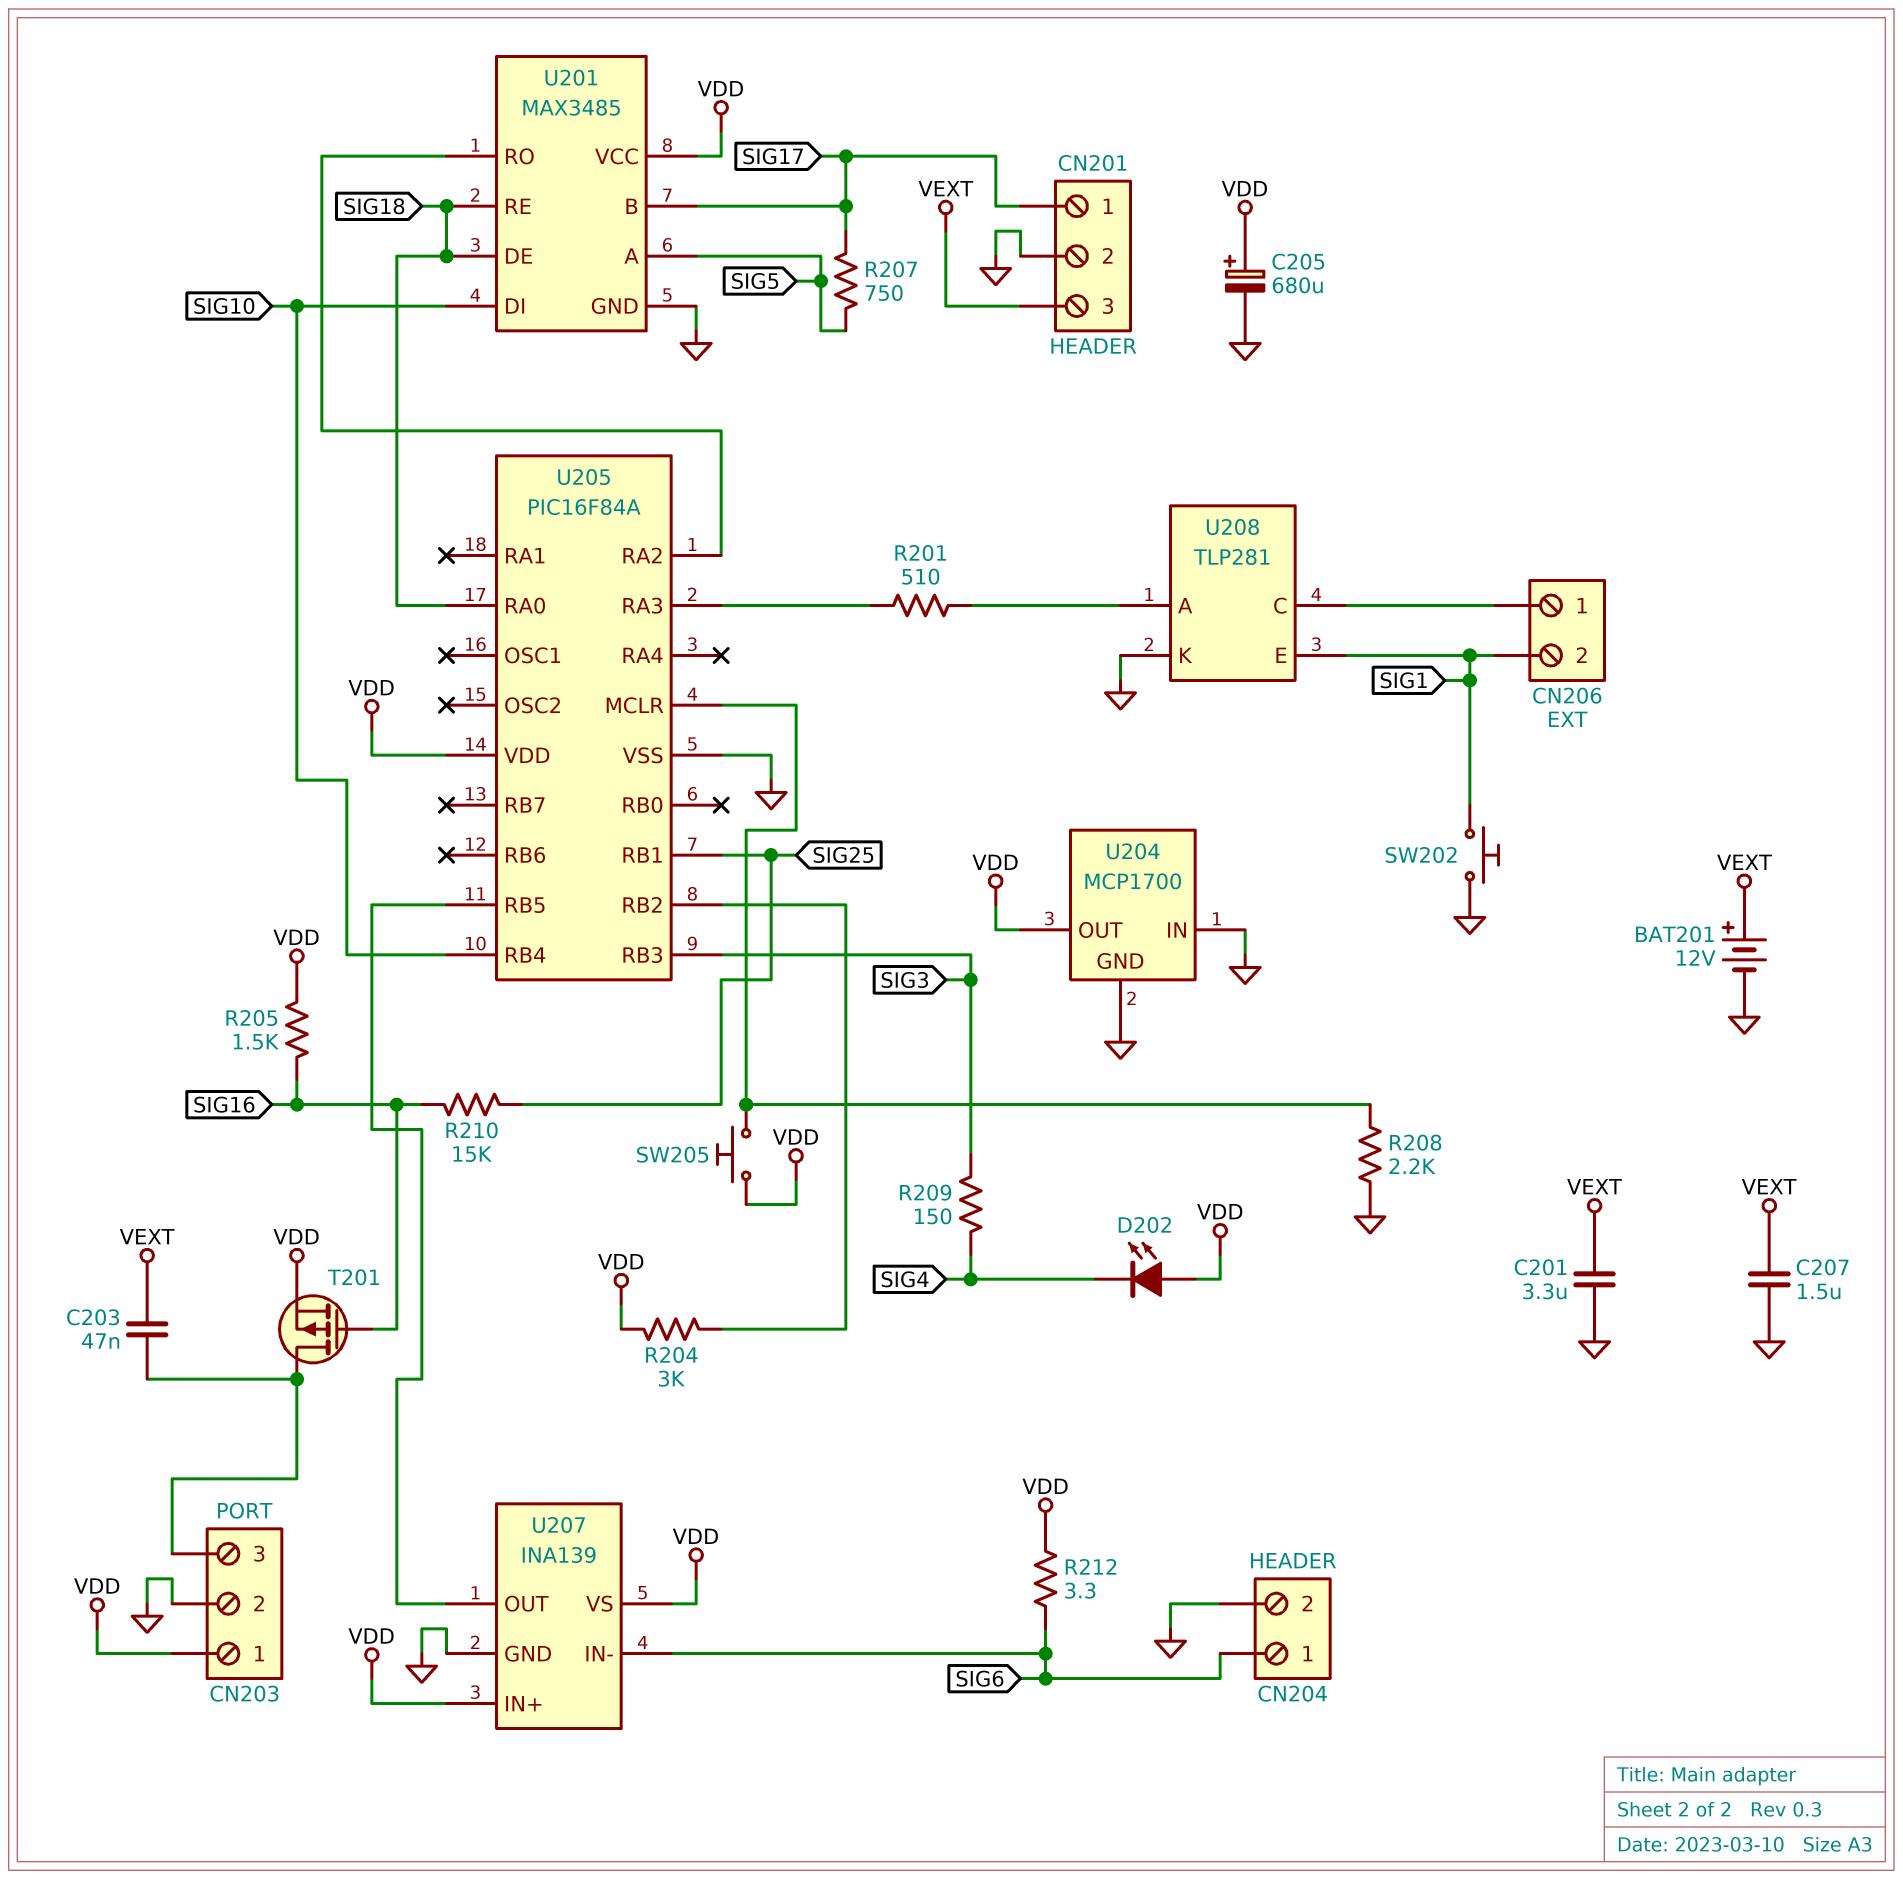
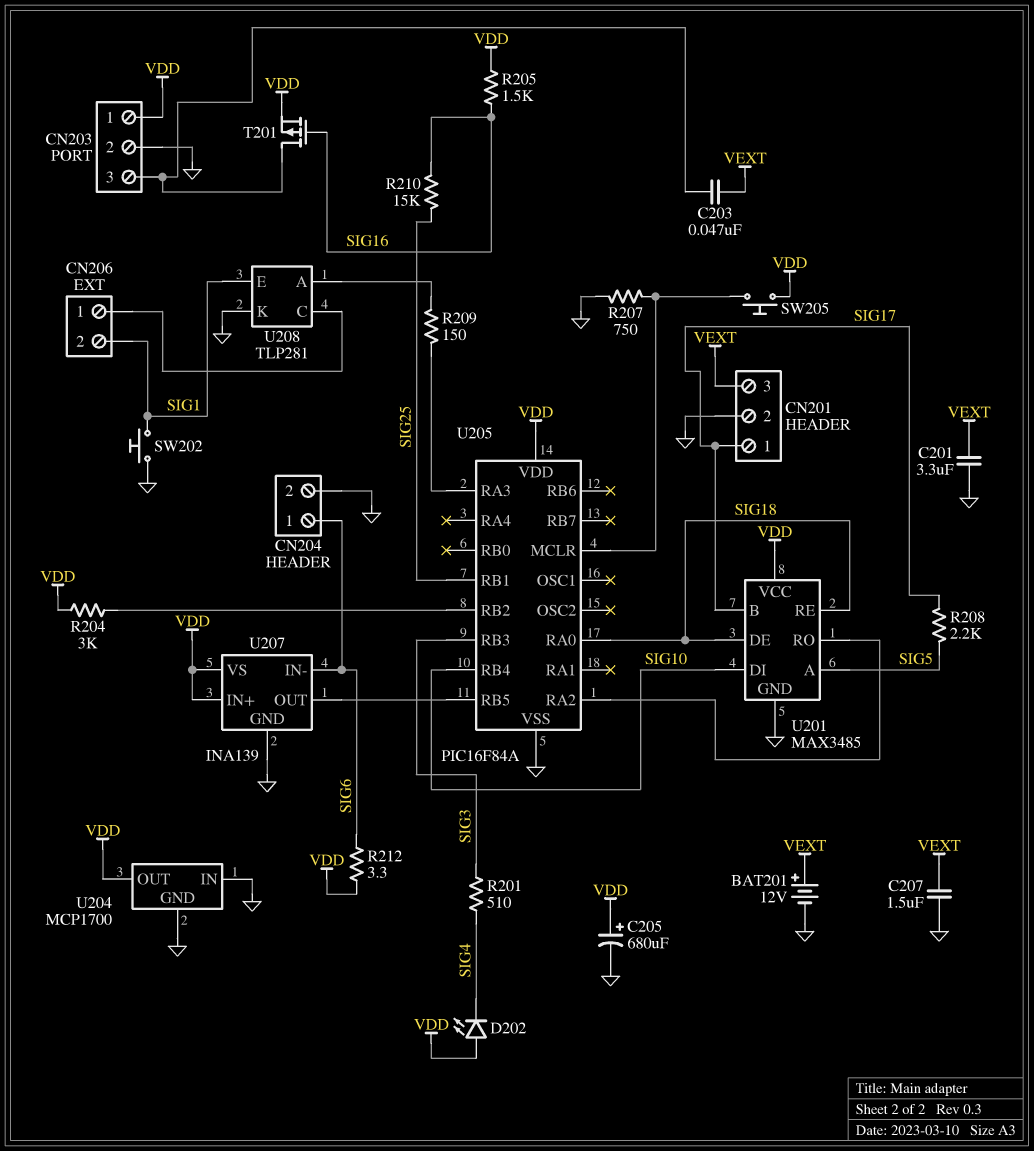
R201: 510 (U205/RA3, U208/A) -> 510 (SIG3, SIG4)
R207: 750 (SIG5, SIG17) -> 750 (GND, U205/MCLR)
R208: 2.2k (GND, U205/MCLR) -> 2.2k (SIG5, SIG17)
R209: 150 (SIG3, SIG4) -> 150 (U205/RA3, U208/A)

